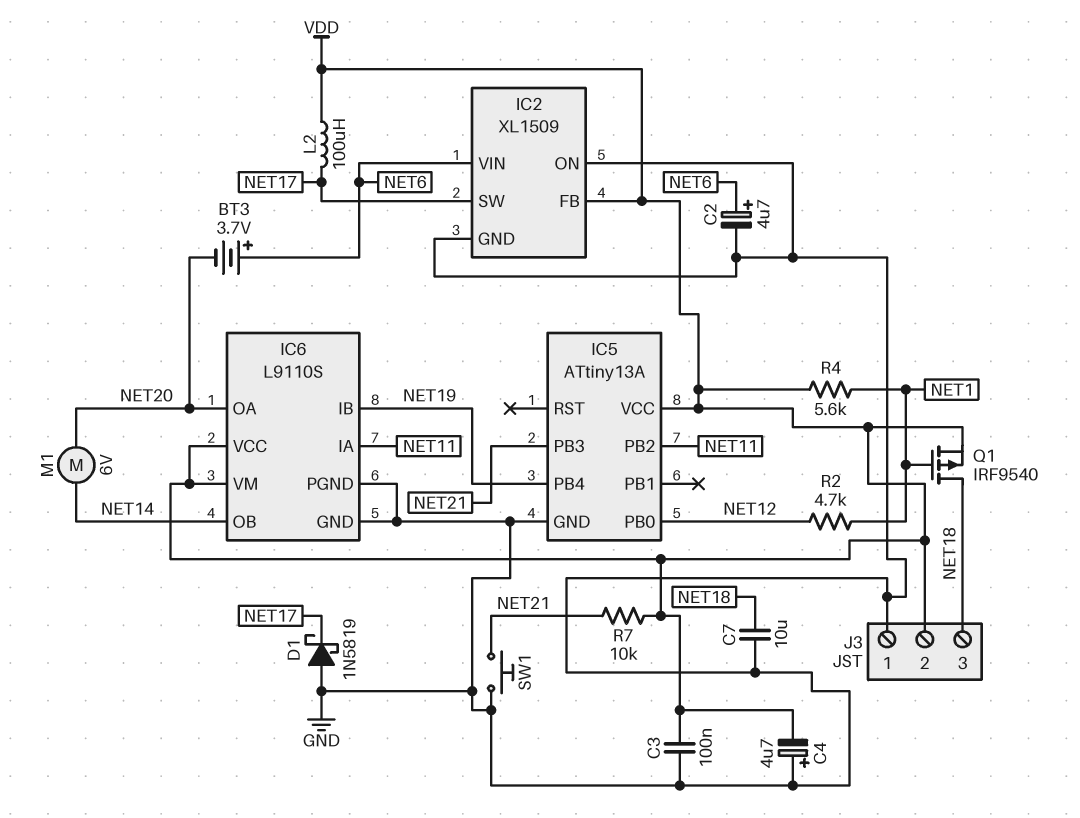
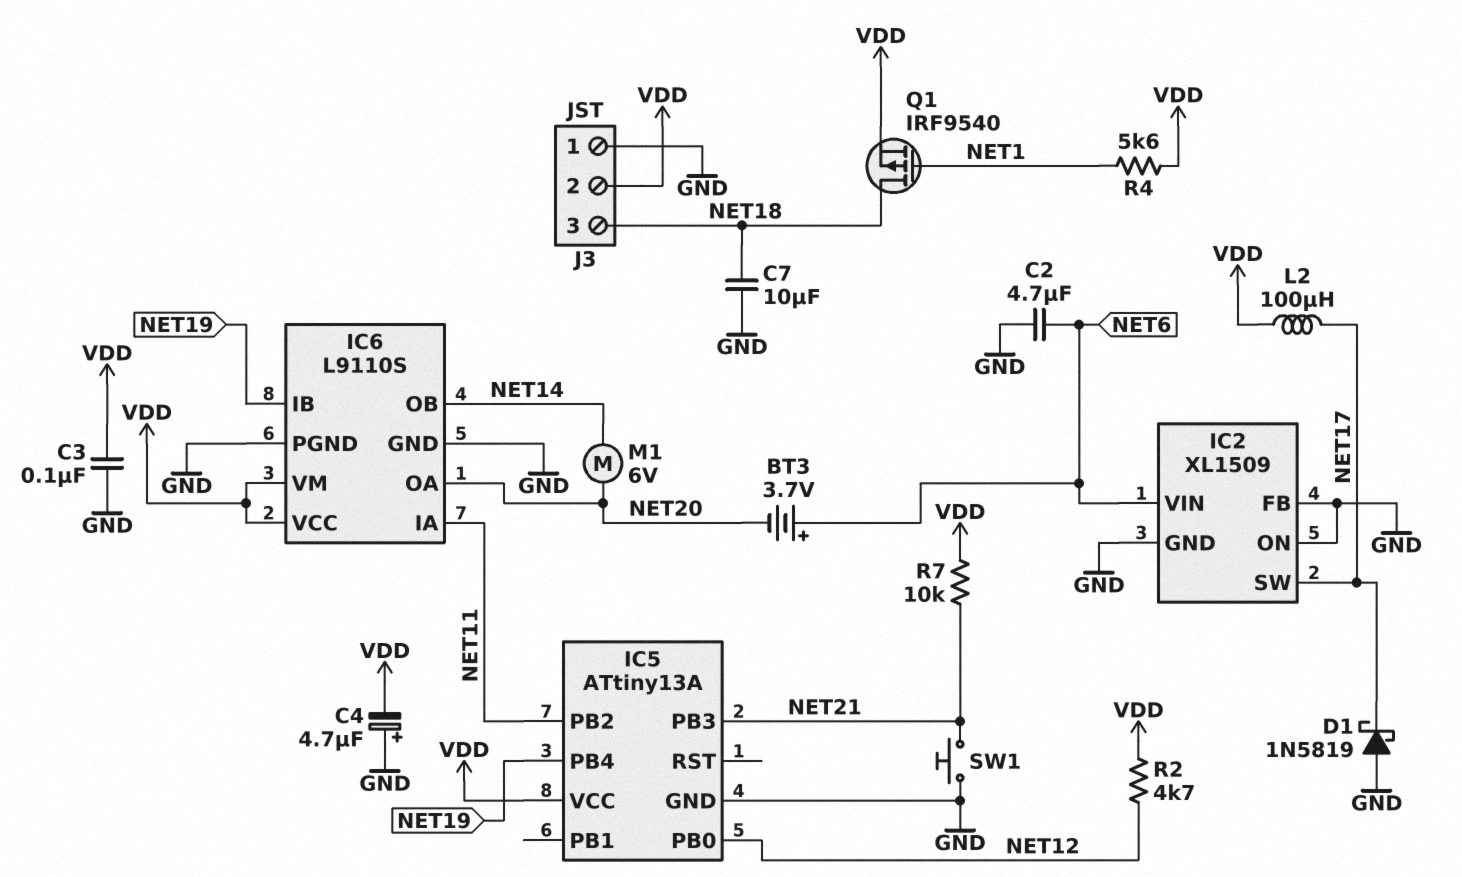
C2: 4.7uF (plus NET6, minus GND) -> 4.7uF (GND, NET6)
IC2 pin FB: VDD -> GND
R2: 4.7k (NET1, NET12) -> 4.7k (NET12, VDD)

